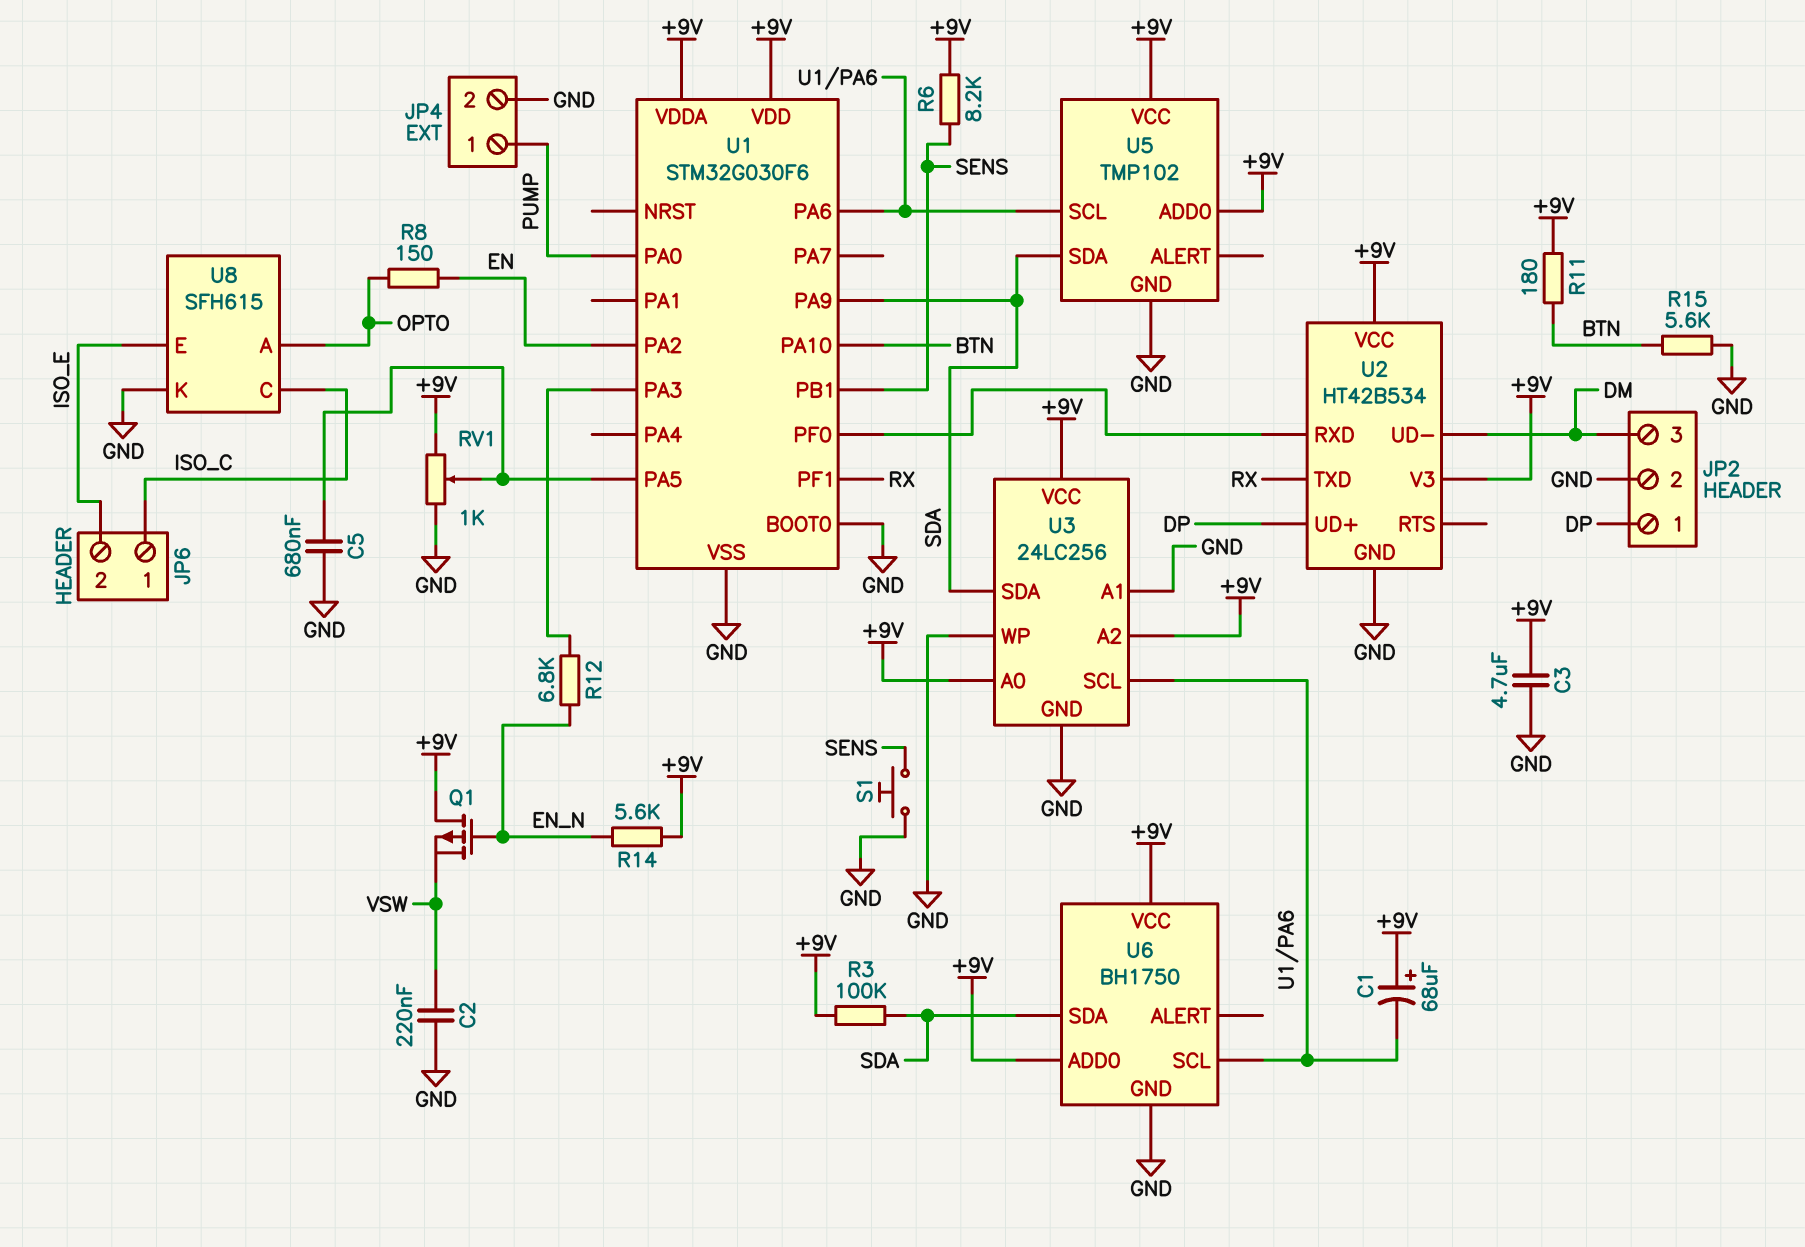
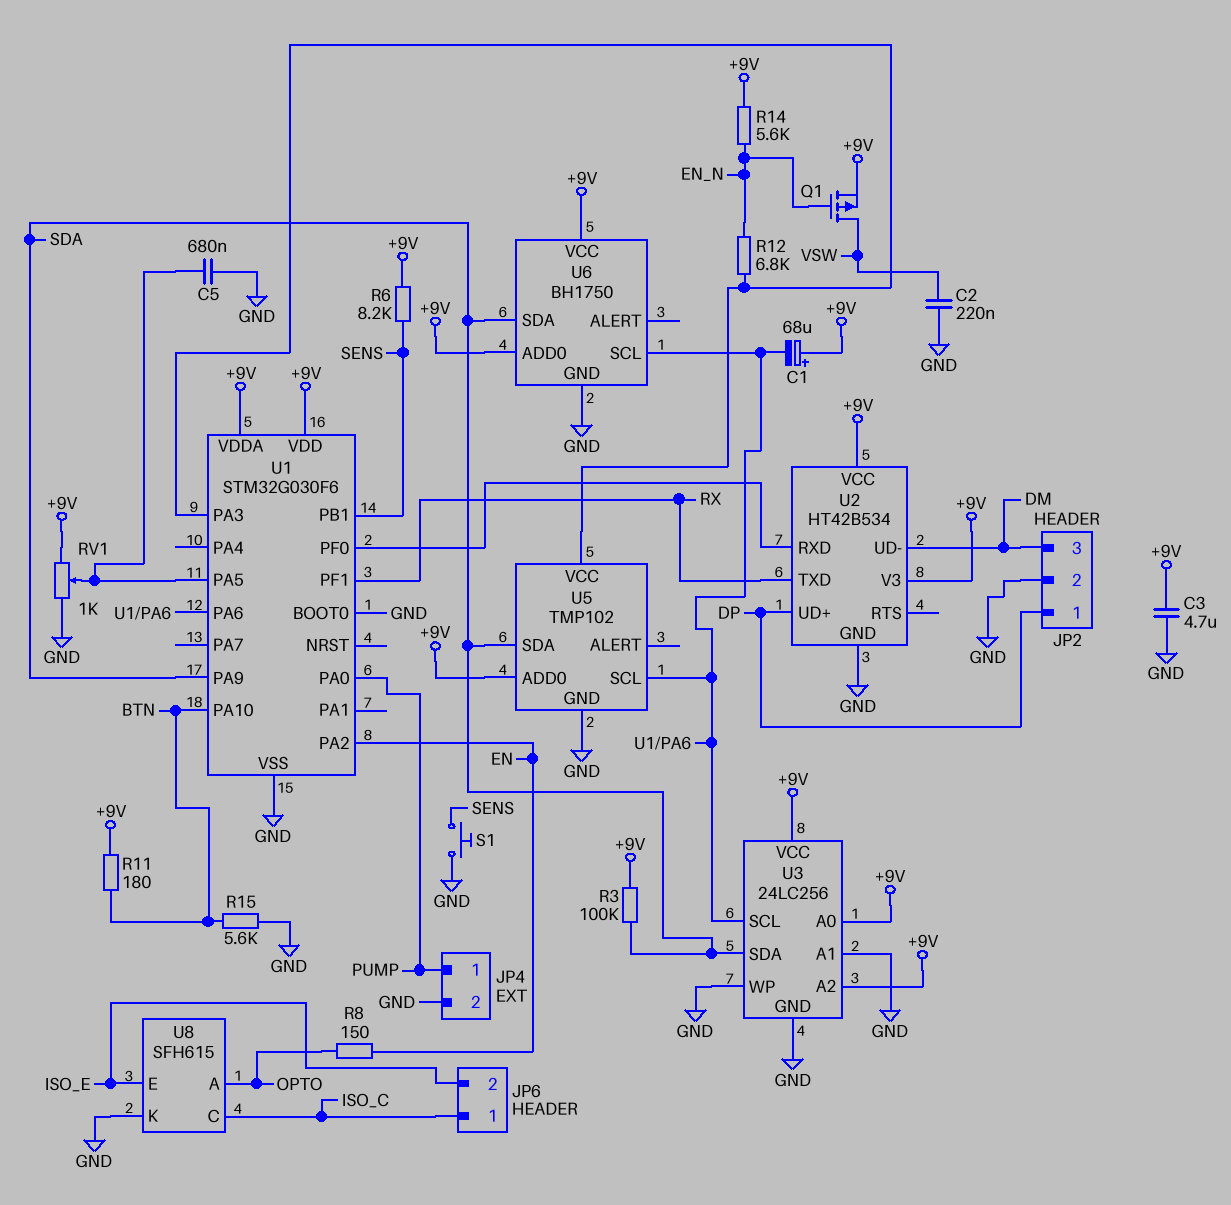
Q1: PMOS (G EN_N, D +9V, S VSW) -> PMOS (G EN_N, D VSW, S +9V)
U5 pin VCC: +9V -> U1/PA3

